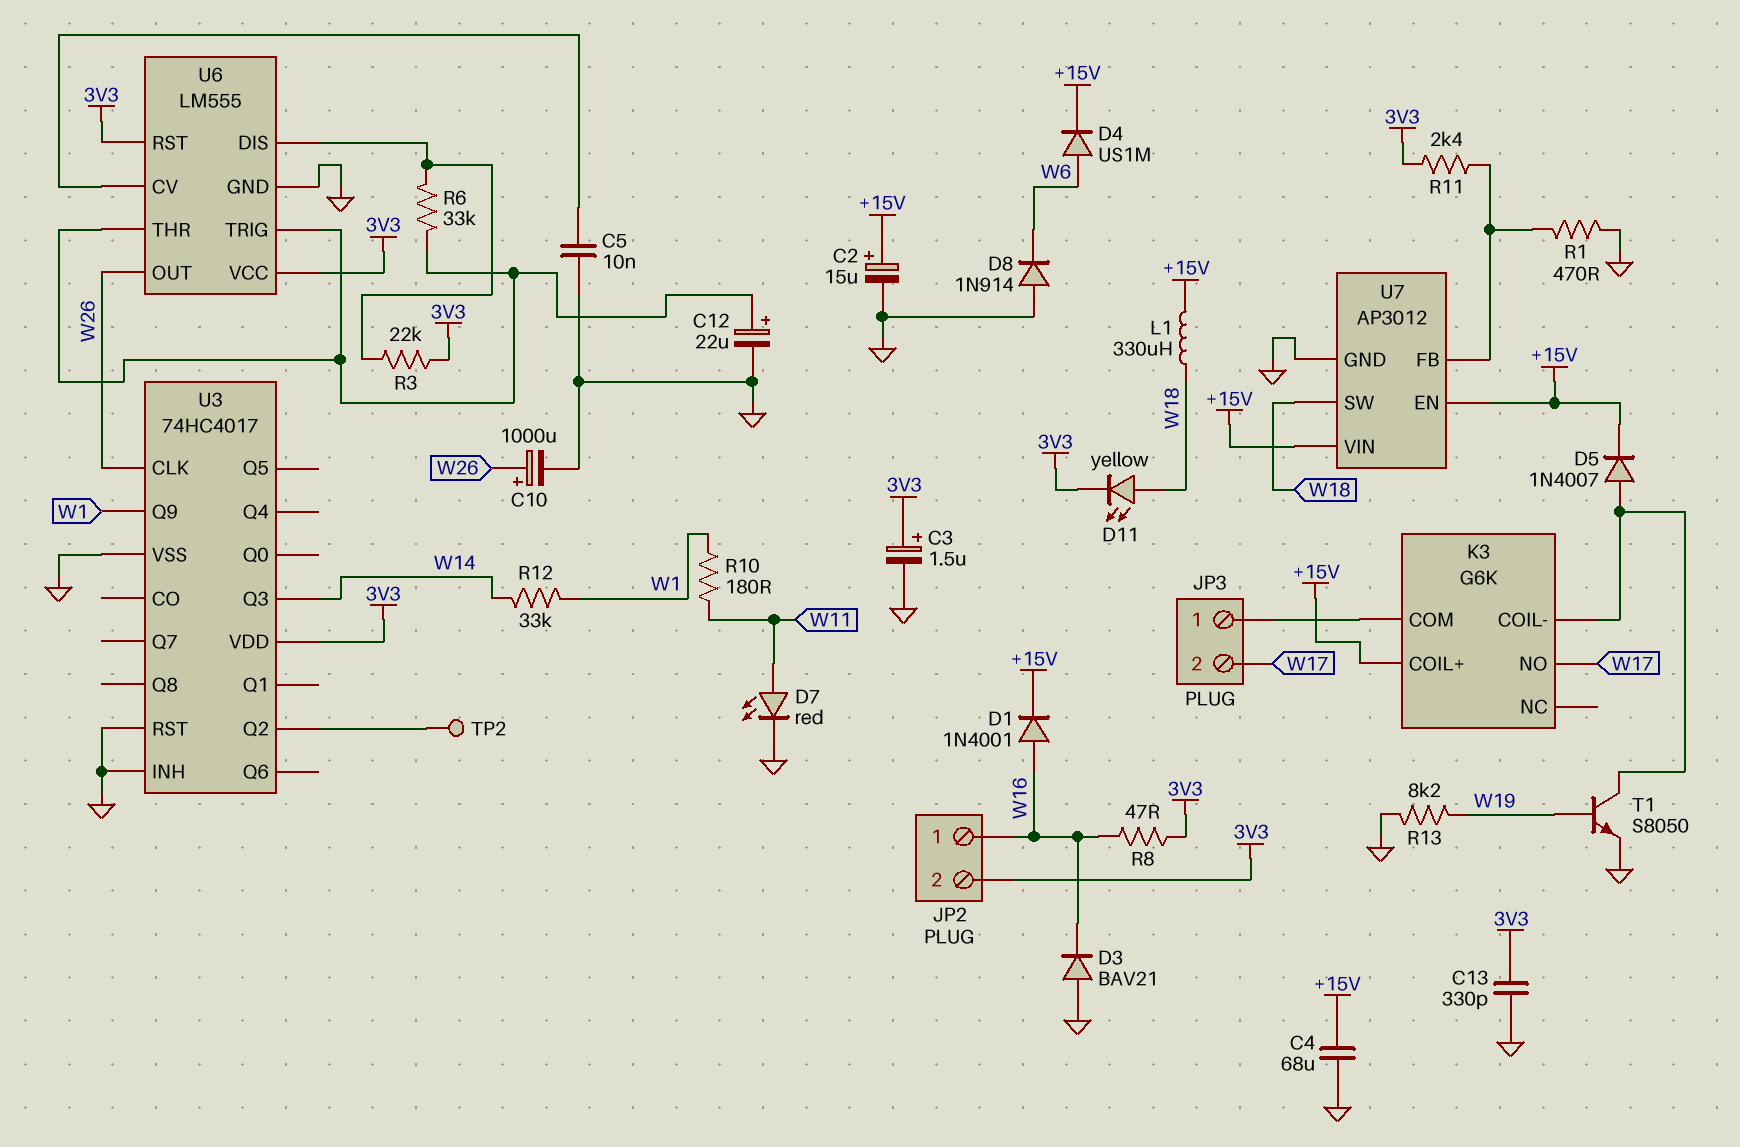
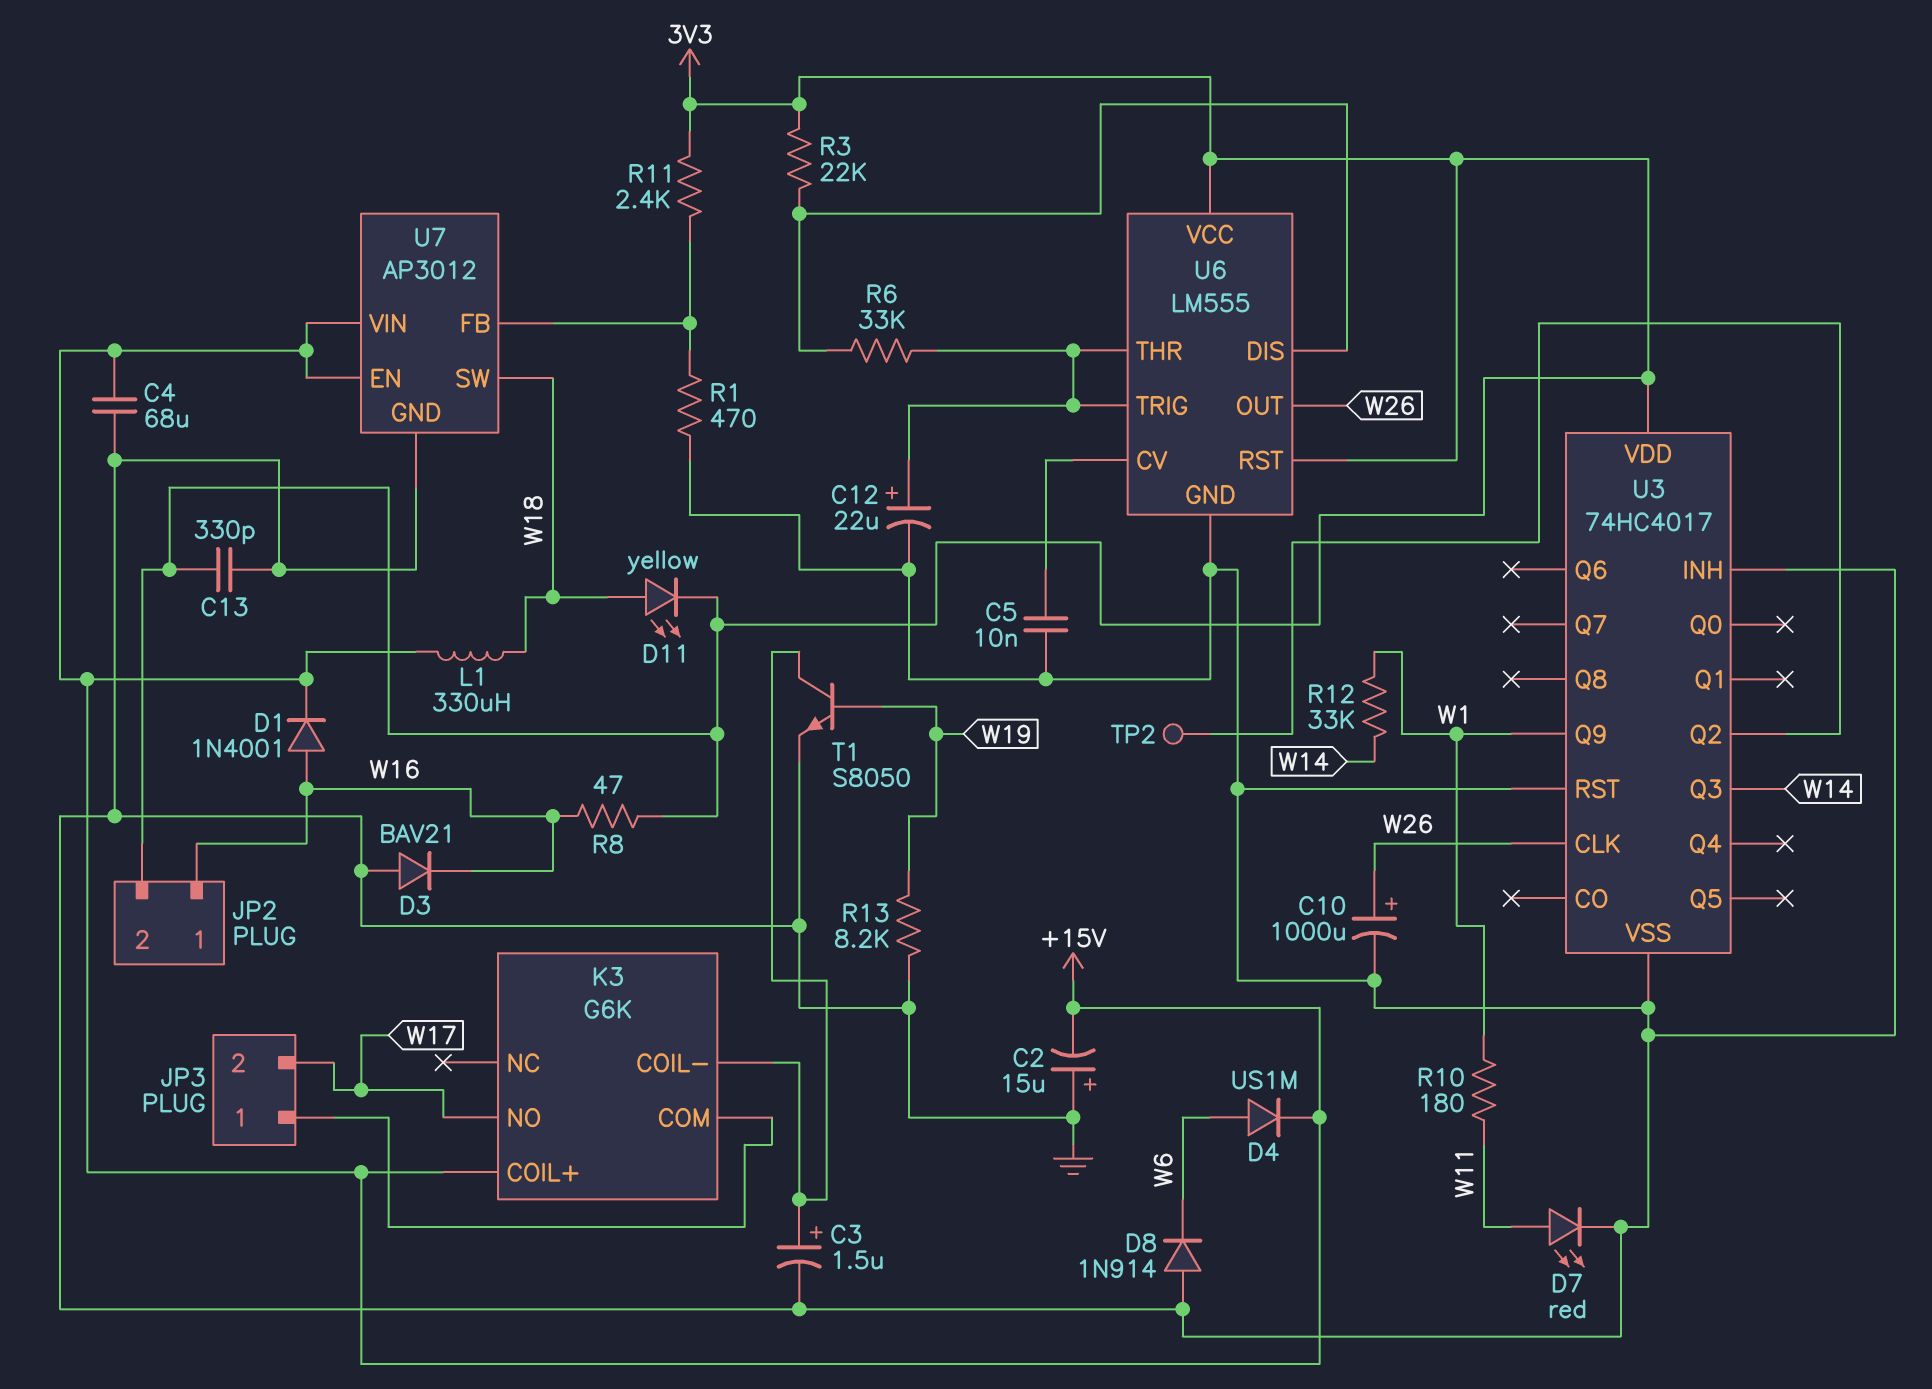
C2: 15uF (plus +15V, minus GND) -> 15uF (plus GND, minus +15V)
C3: 1.5uF (plus 3V3, minus GND) -> 1.5uF (plus K3/COIL-, minus GND)
D5: diode 1N4007 (A K3/COIL-, K +15V) -> none

